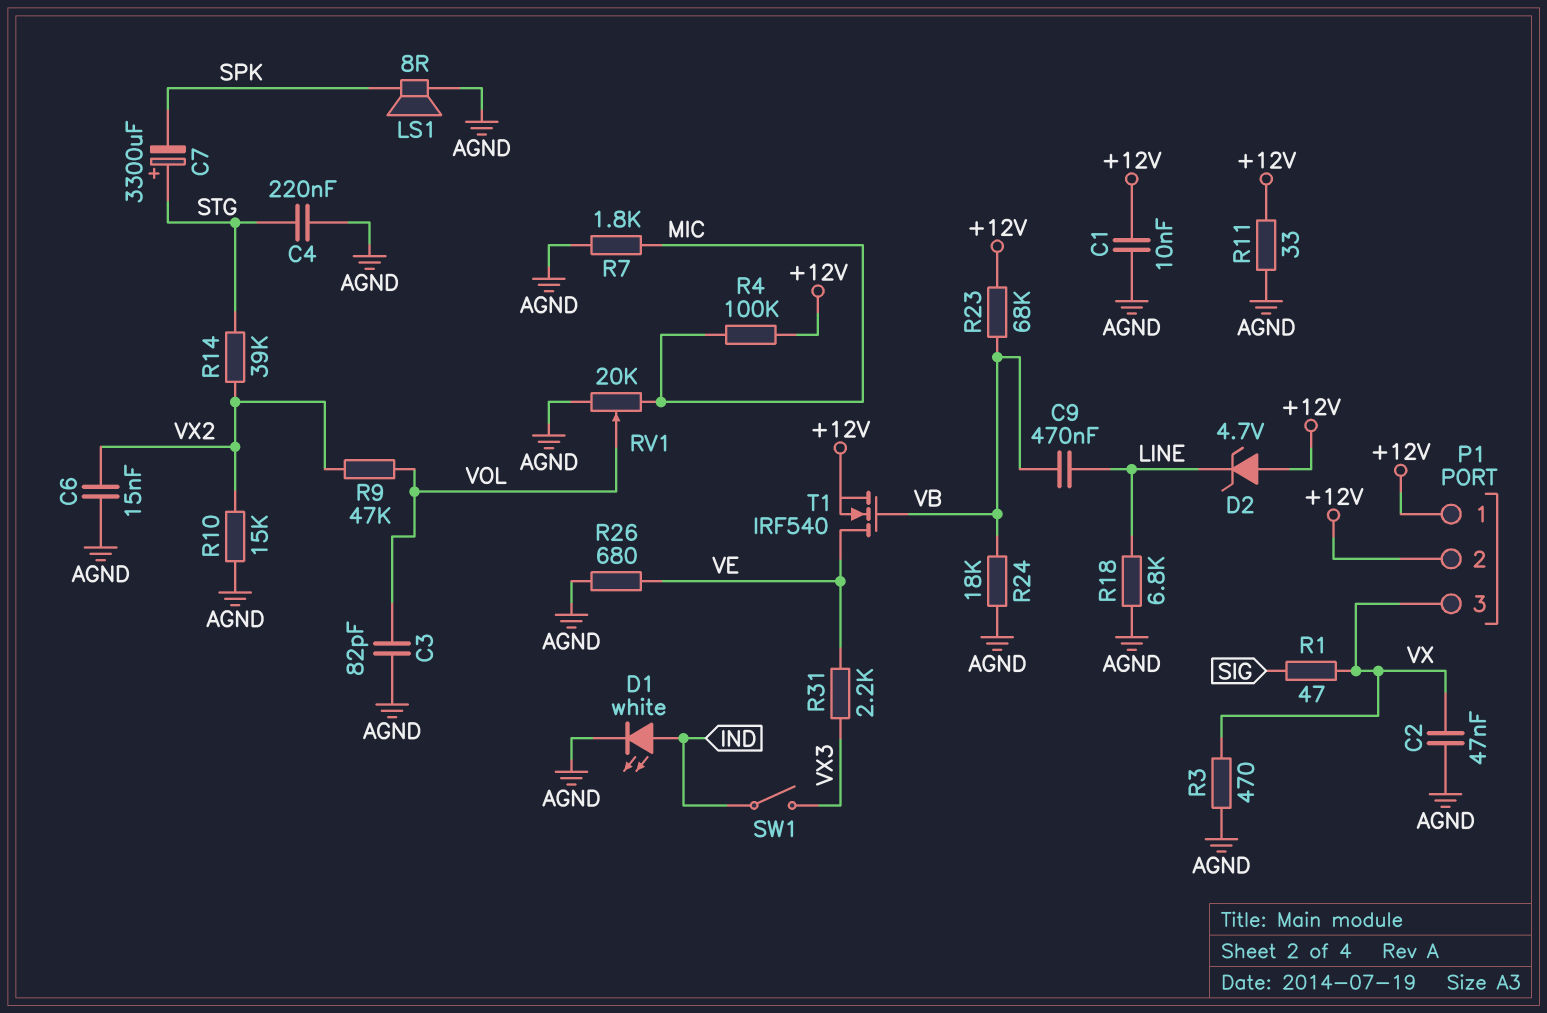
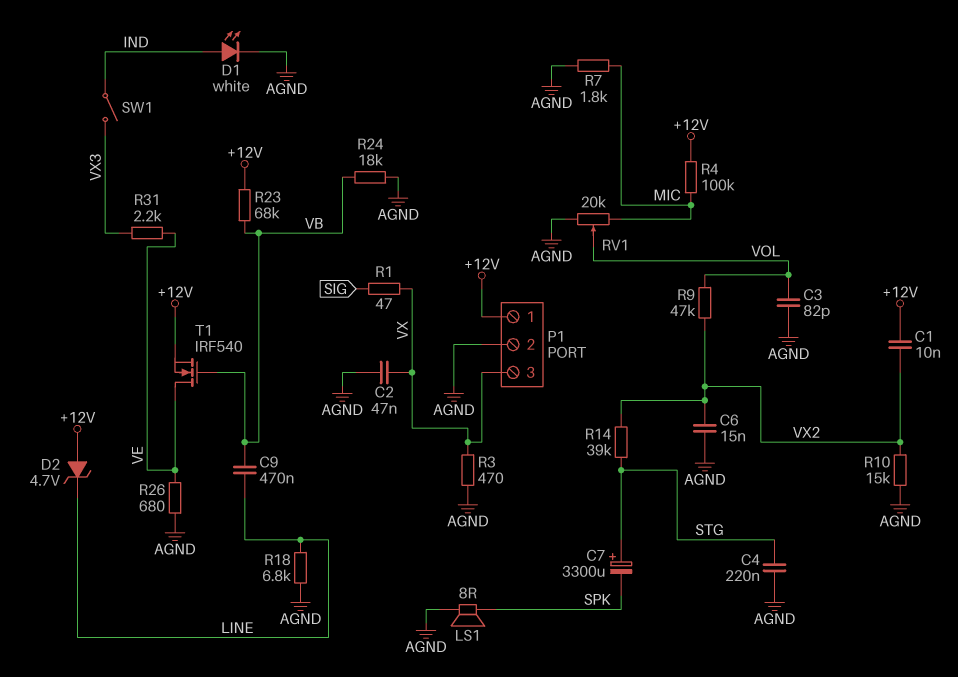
C1: 10nF (+12V, AGND) -> 10nF (+12V, VX2)
P1 pin 2: +12V -> AGND
R11: 33 (+12V, AGND) -> none

